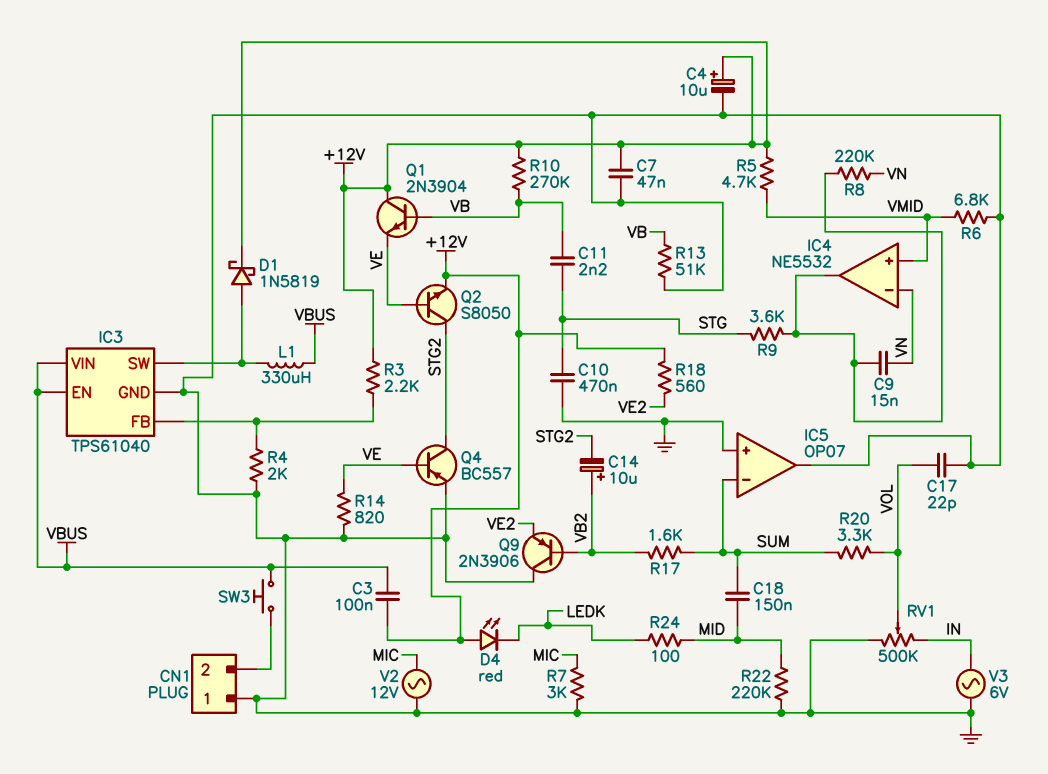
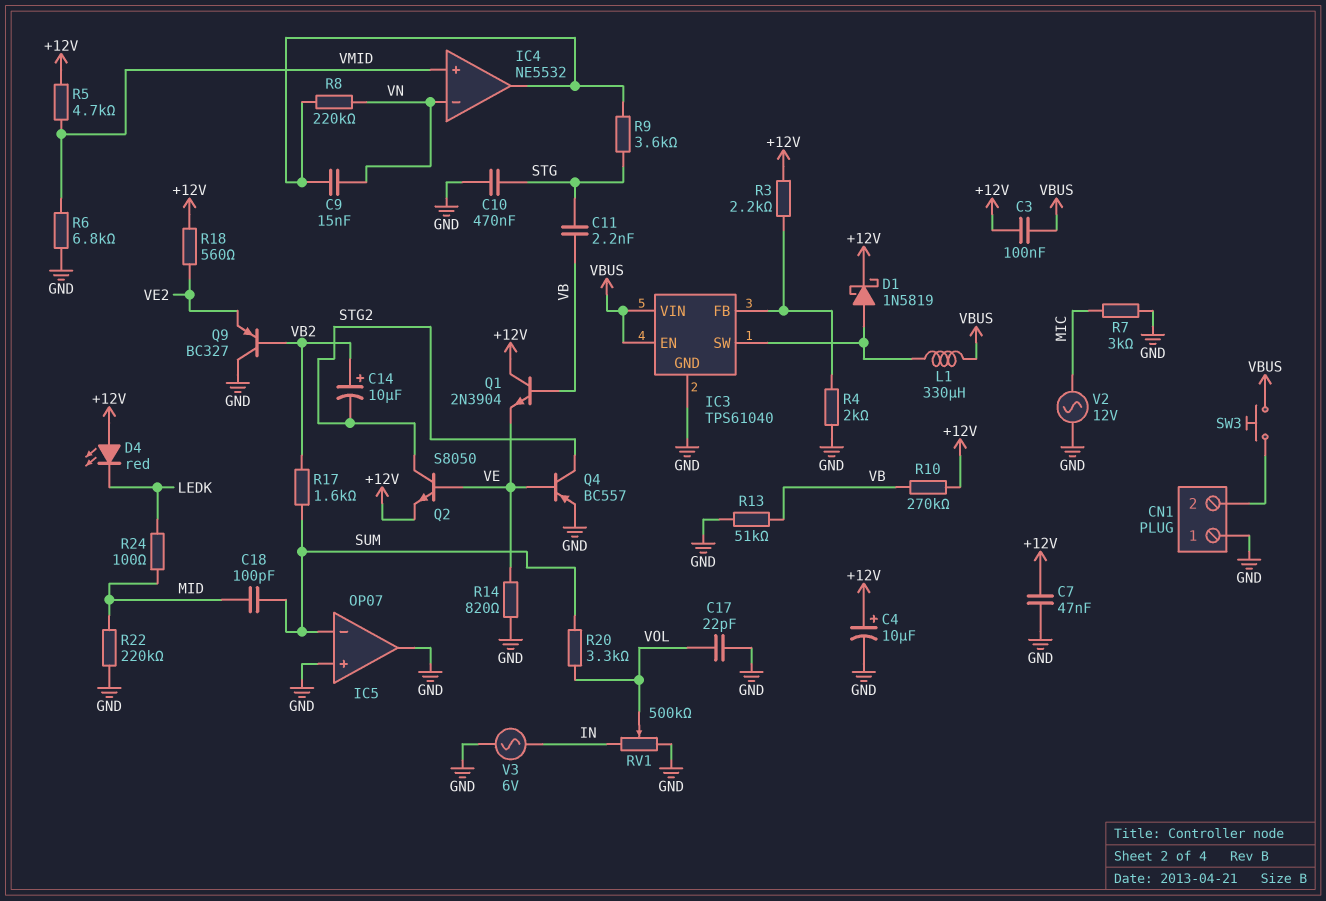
C18: 150nF (MID, SUM) -> 100pF (MID, SUM)
Q9: PNP 2N3906 (B VB2, C GND, E VE2) -> PNP BC327 (B VB2, C GND, E VE2)

